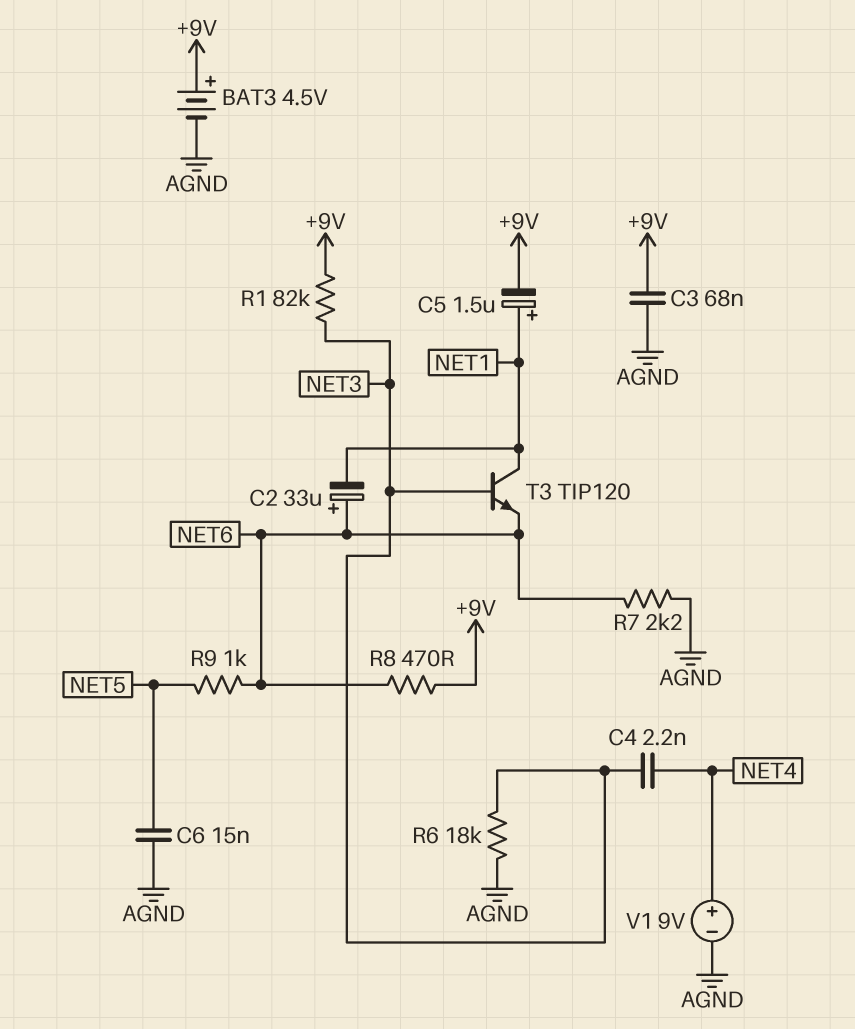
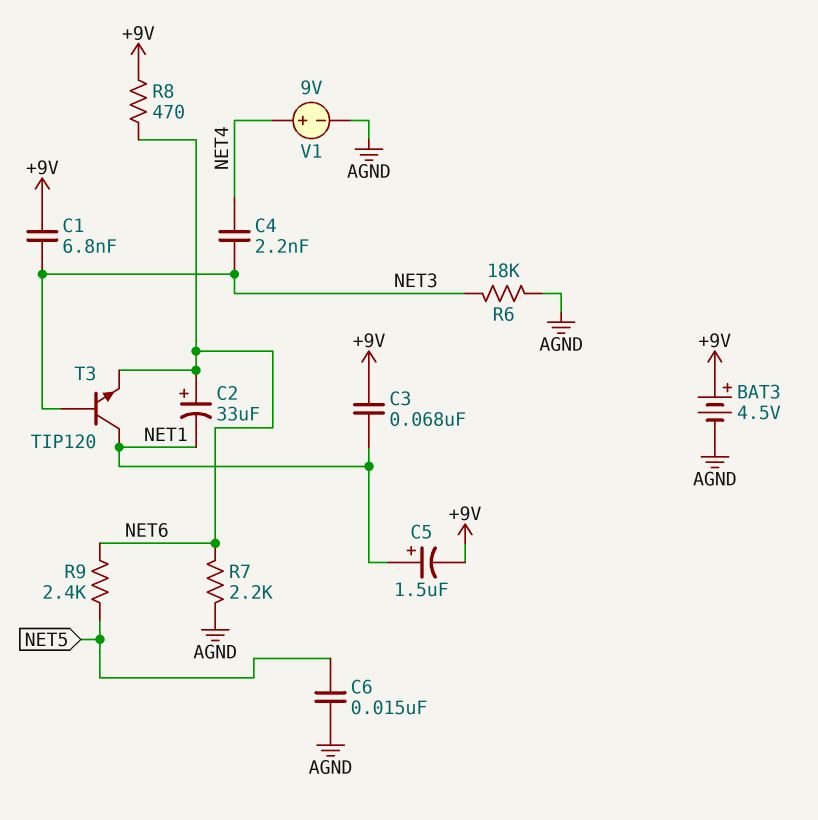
C1: none -> 6.8nF (+9V, NET3)
C3: 68nF (+9V, AGND) -> 68nF (+9V, NET1)
R1: 82k (+9V, NET3) -> none
R9: 1k (NET5, NET6) -> 2.4k (NET5, NET6)

